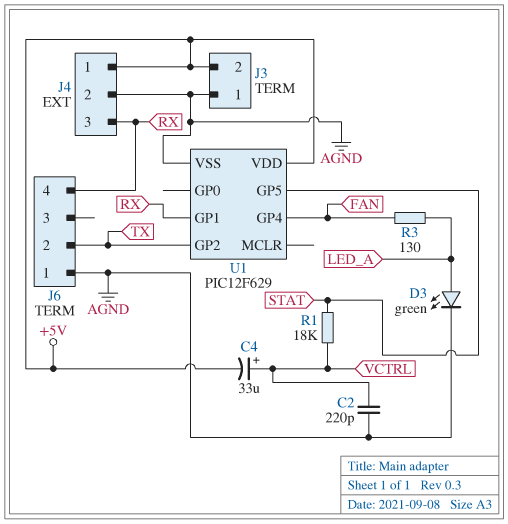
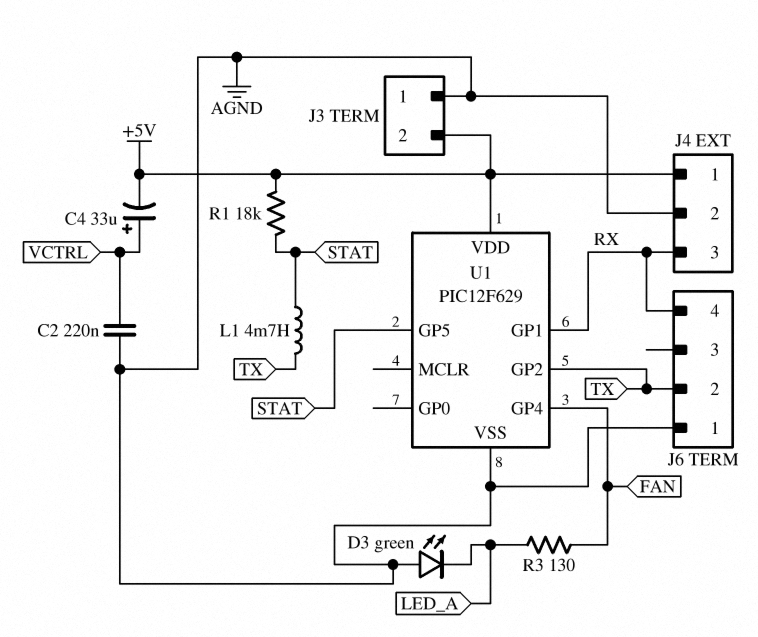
C2: 220pF (AGND, VCTRL) -> 220nF (AGND, VCTRL)
D3: LED green (A LED_A, K AGND) -> LED green (A AGND, K LED_A)
L1: none -> 4.7mH (STAT, TX)
R1: 18k (STAT, VCTRL) -> 18k (+5V, STAT)

